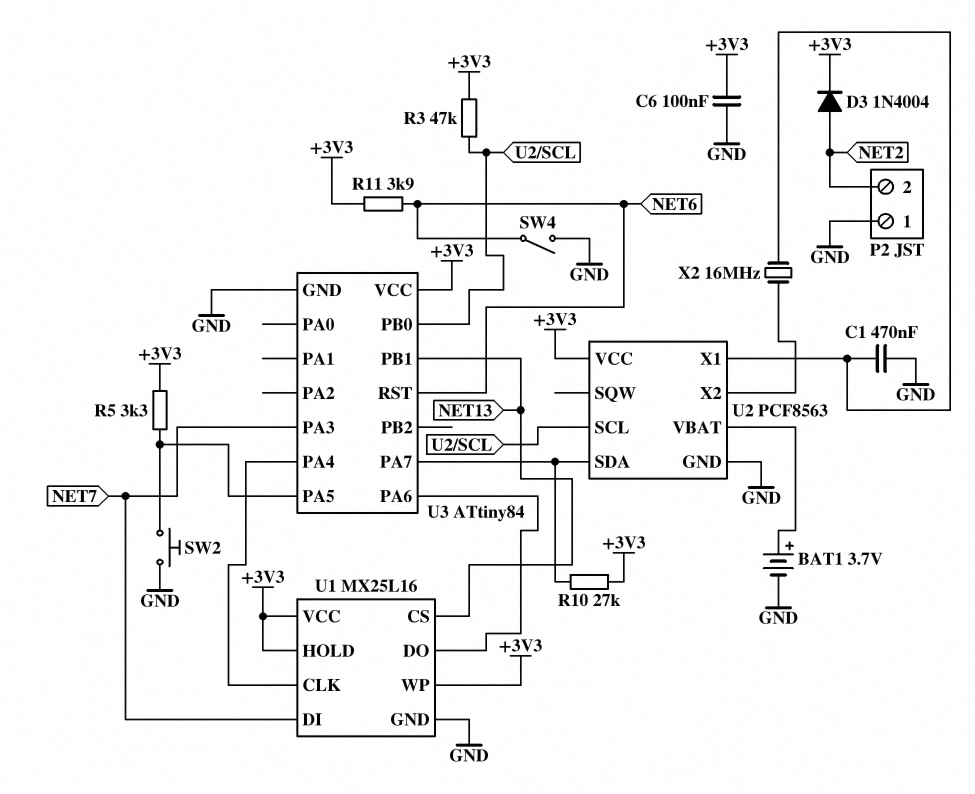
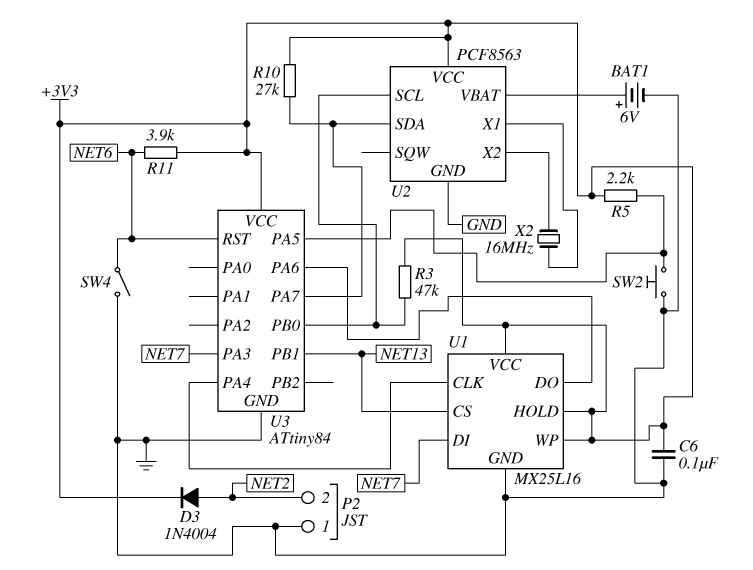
BAT1: 3.7V (plus U2/VBAT, minus GND) -> 6V (plus U2/VBAT, minus GND)
C1: 470nF (GND, U2/X1) -> none
R5: 3.3k (+3V3, U3/PA5) -> 2.2k (+3V3, U3/PA5)

